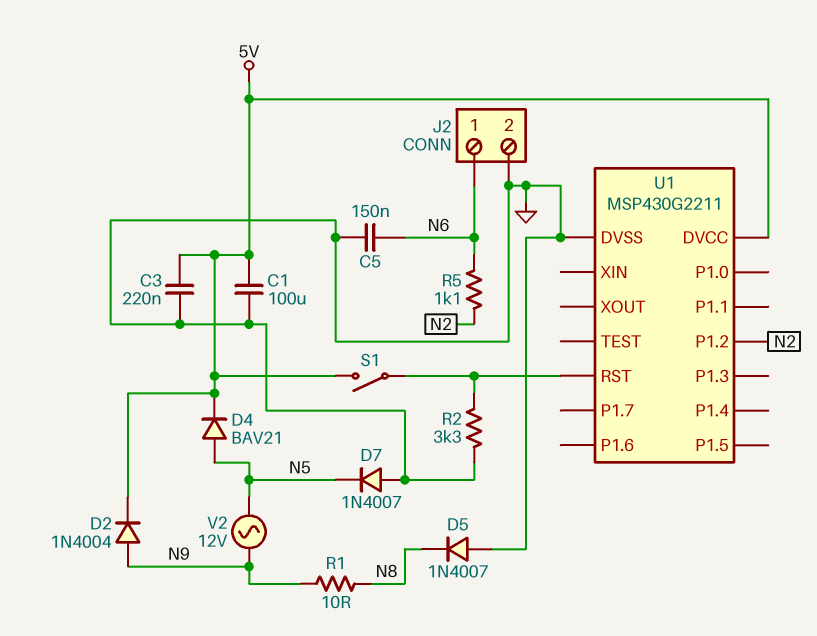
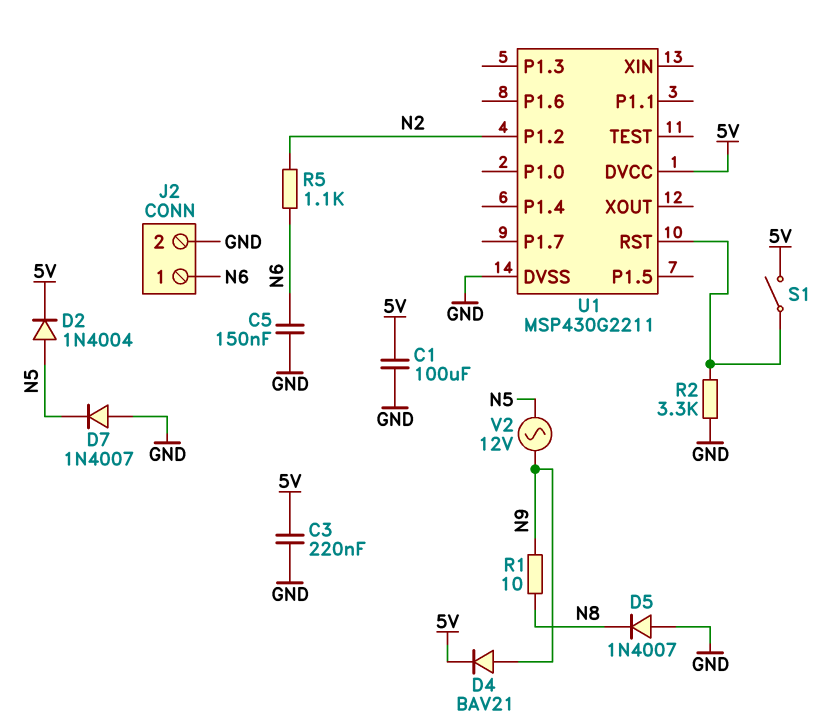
D2: diode 1N4004 (A N9, K 5V) -> diode 1N4004 (A N5, K 5V)
D4: diode BAV21 (A N5, K 5V) -> diode BAV21 (A N9, K 5V)

